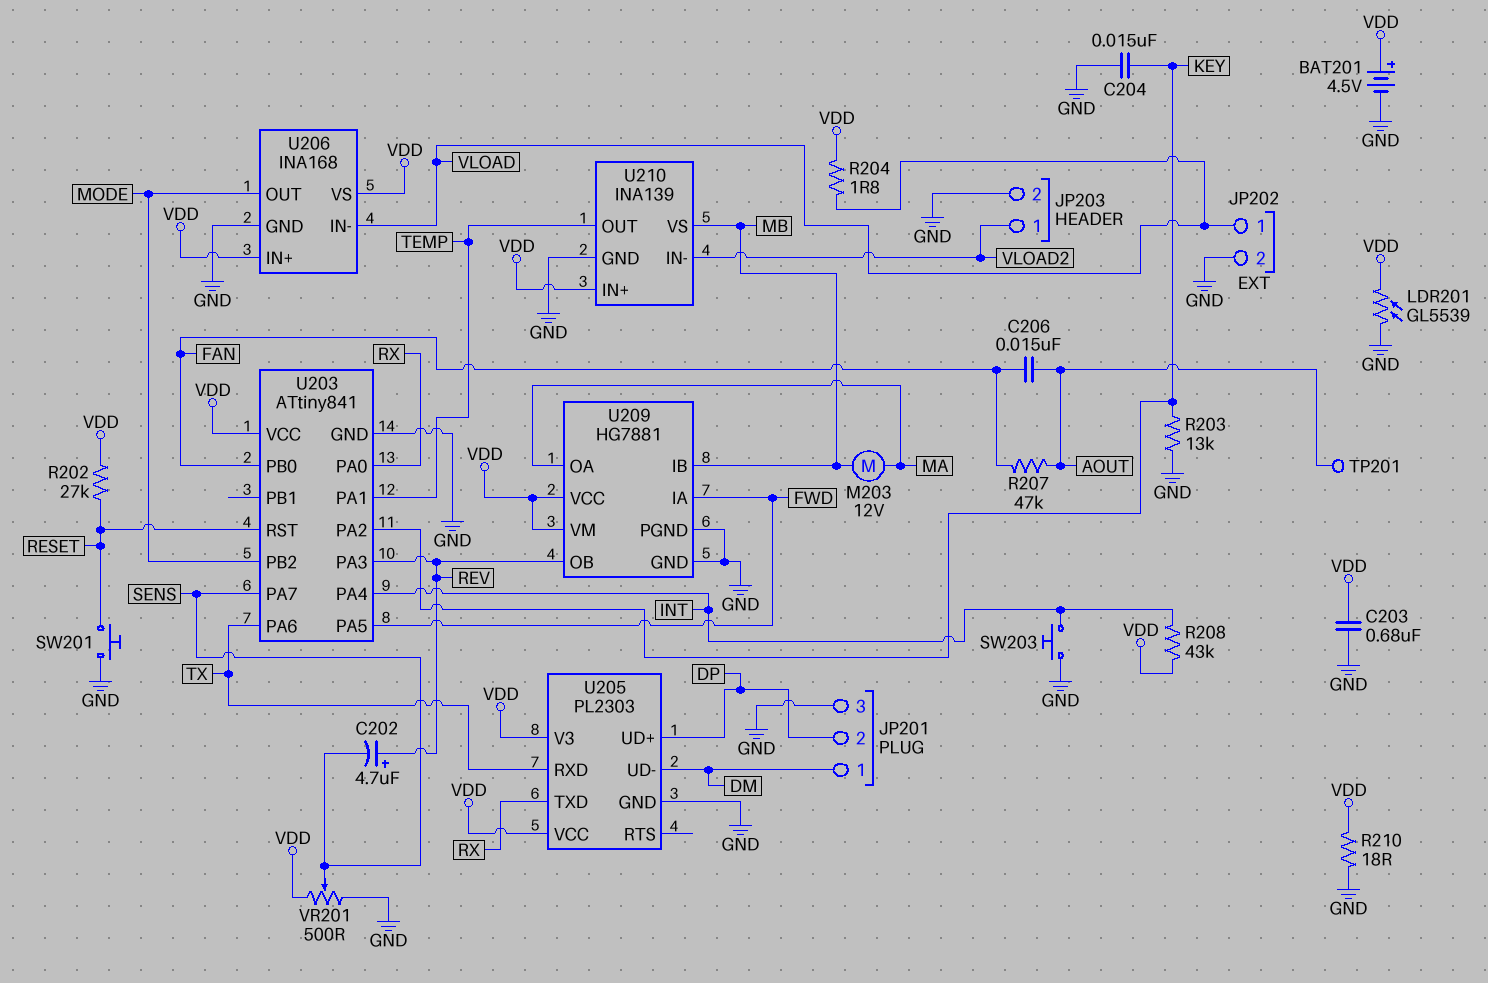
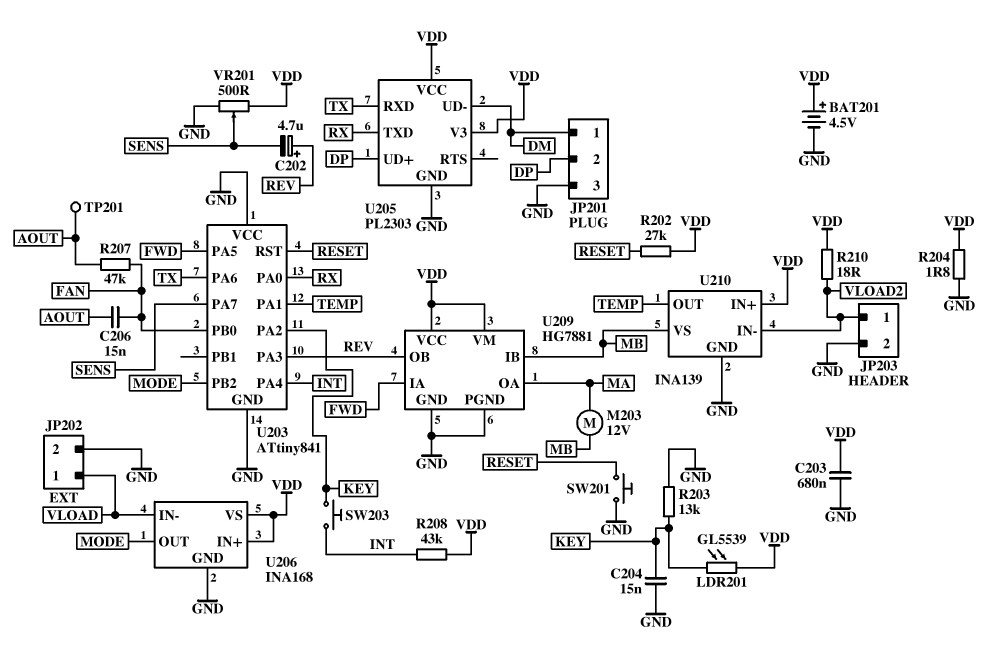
LDR201: GL5539 (GND, VDD) -> GL5539 (KEY, VDD)
R204: 1.8 (VDD, VLOAD) -> 1.8 (GND, VDD)
R210: 18 (GND, VDD) -> 18 (VDD, VLOAD2)
SW203: button (GND, INT) -> button (INT, KEY)
U203 pin VCC: VDD -> GND

